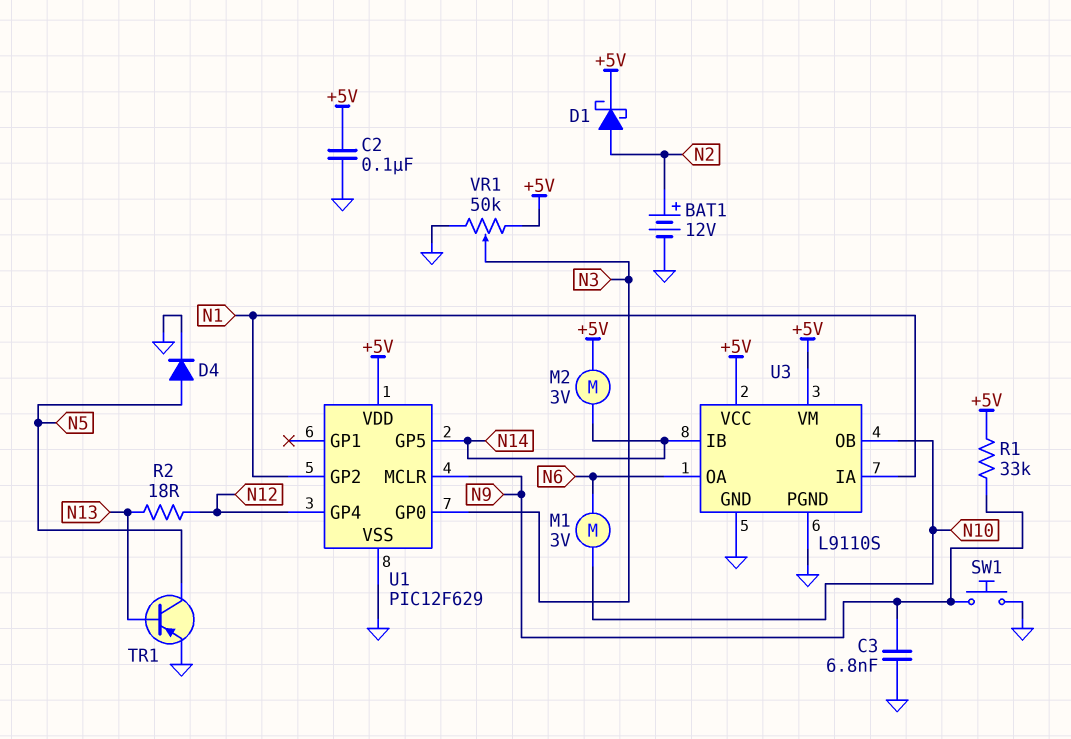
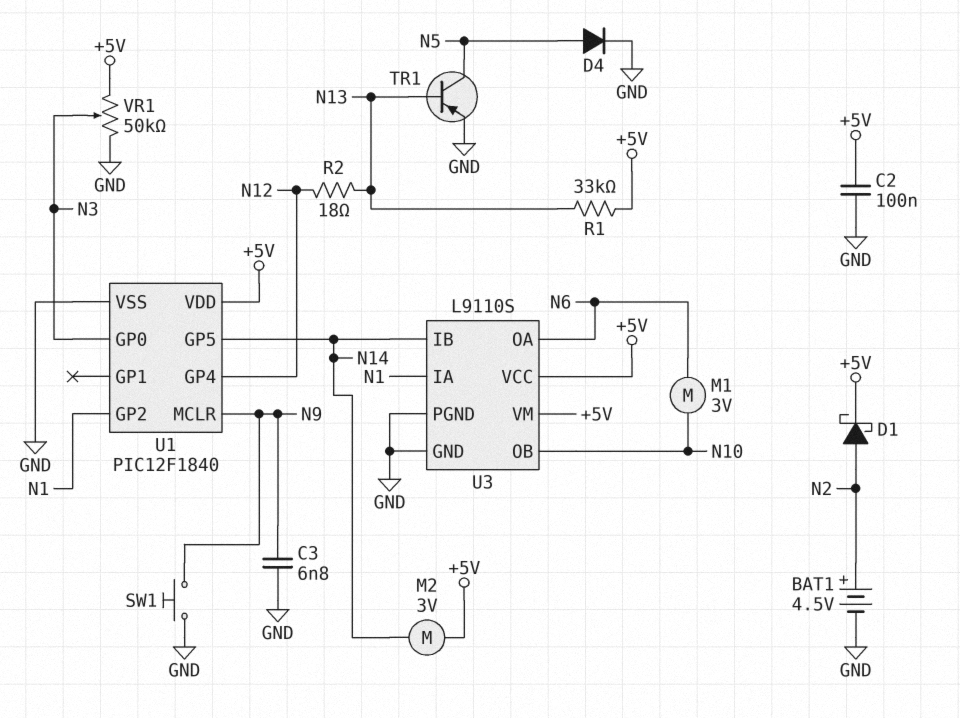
BAT1: 12V (plus N2, minus GND) -> 4.5V (plus N2, minus GND)
R1: 33k (+5V, N9) -> 33k (+5V, N13)
U1: PIC12F629 -> PIC12F1840

